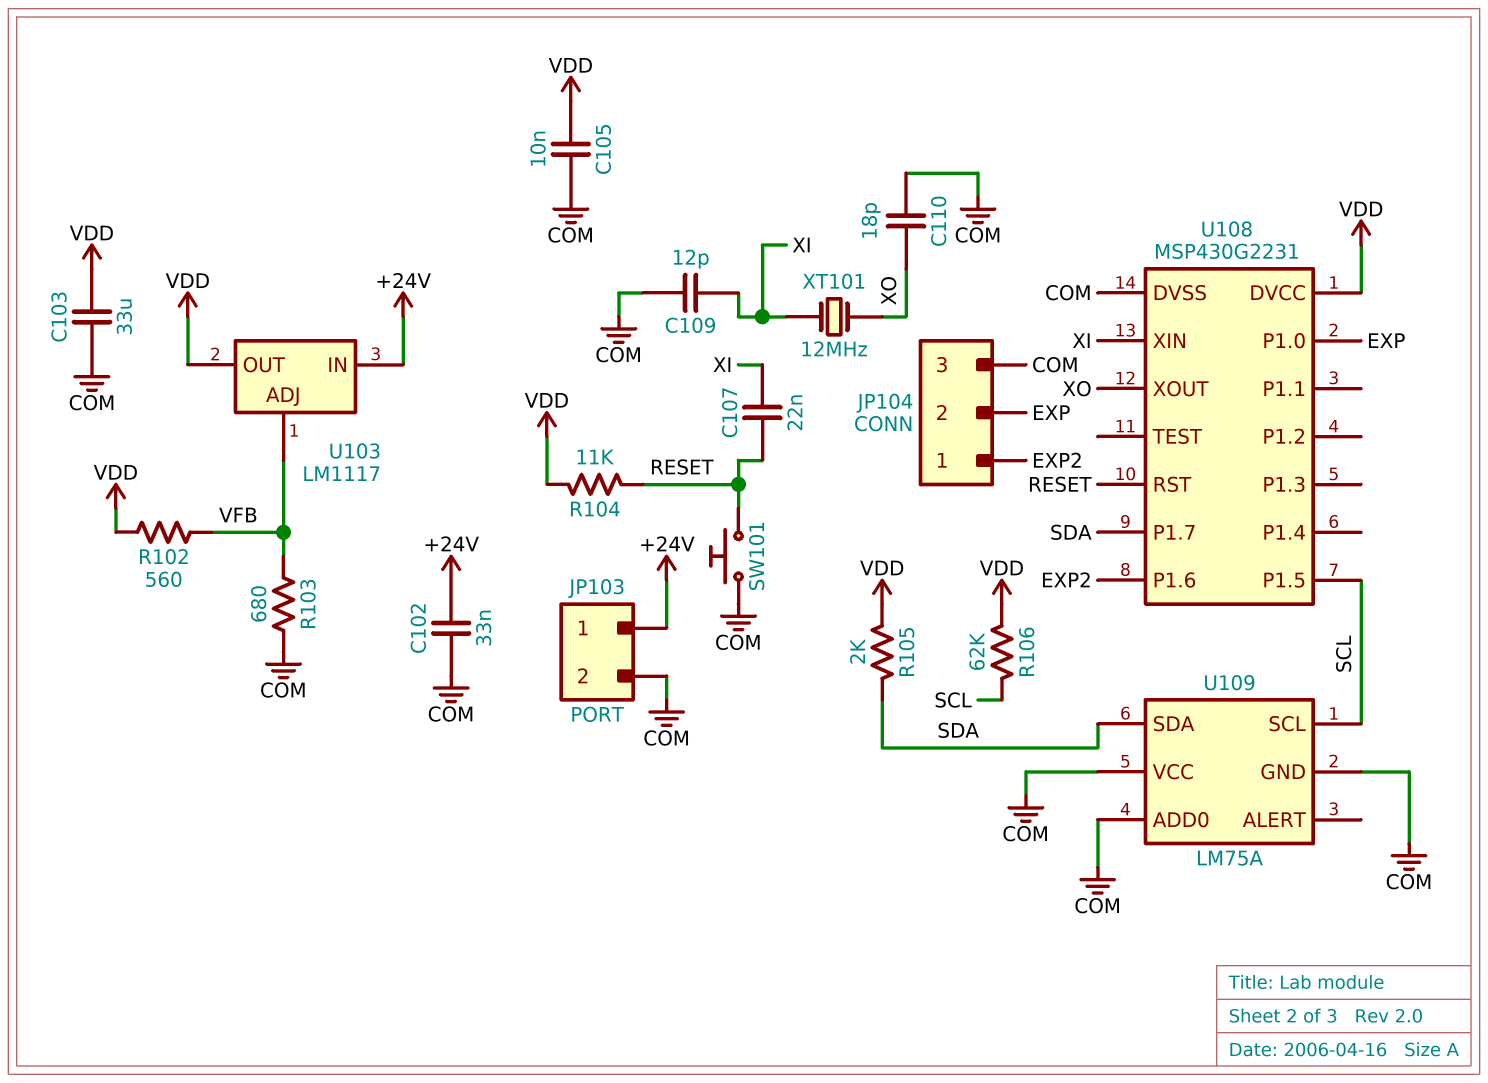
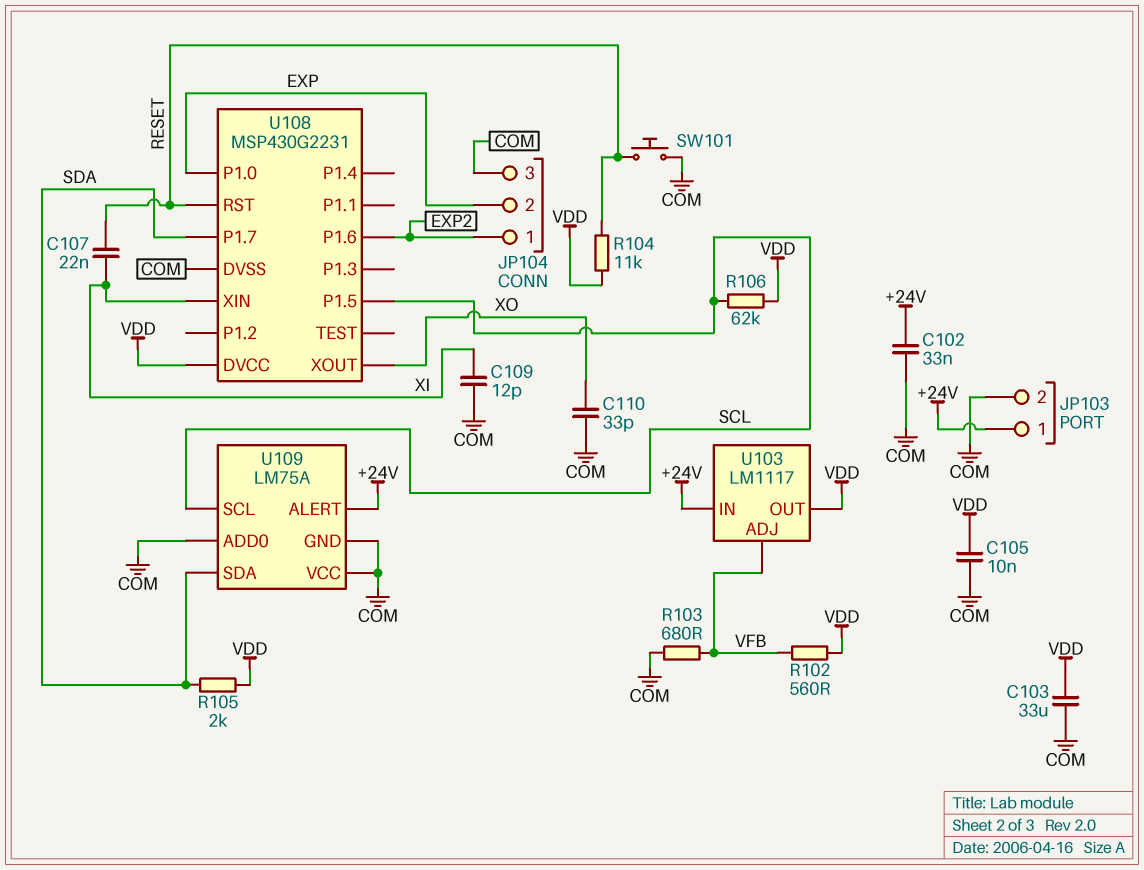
C110: 18pF (COM, XO) -> 33pF (COM, XO)
U109 pin ALERT: none -> +24V
XT101: 12MHz (XI, XO) -> none

